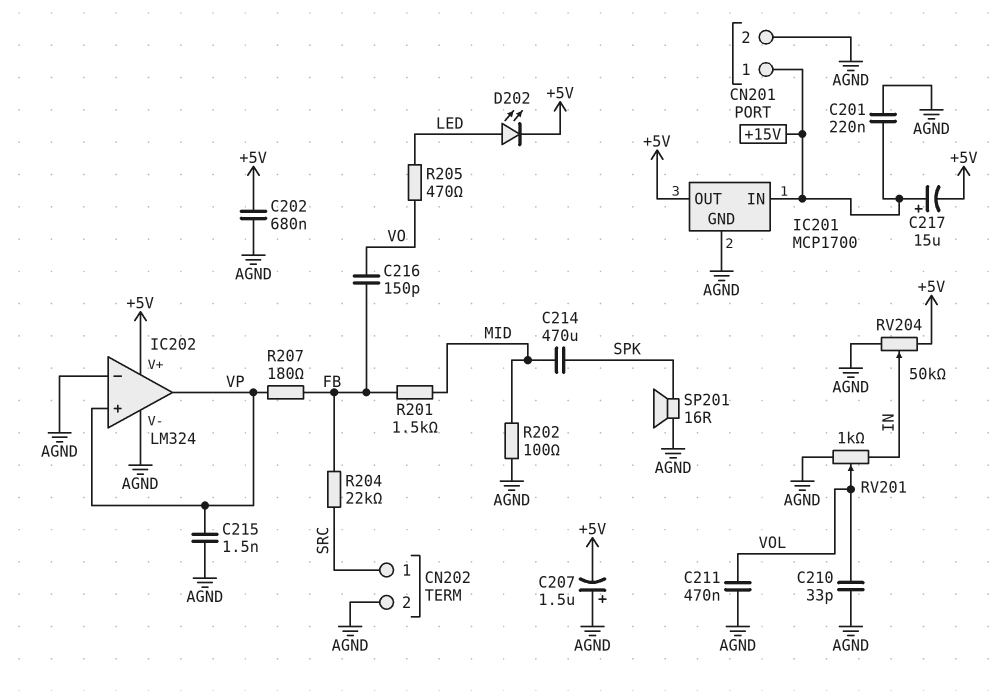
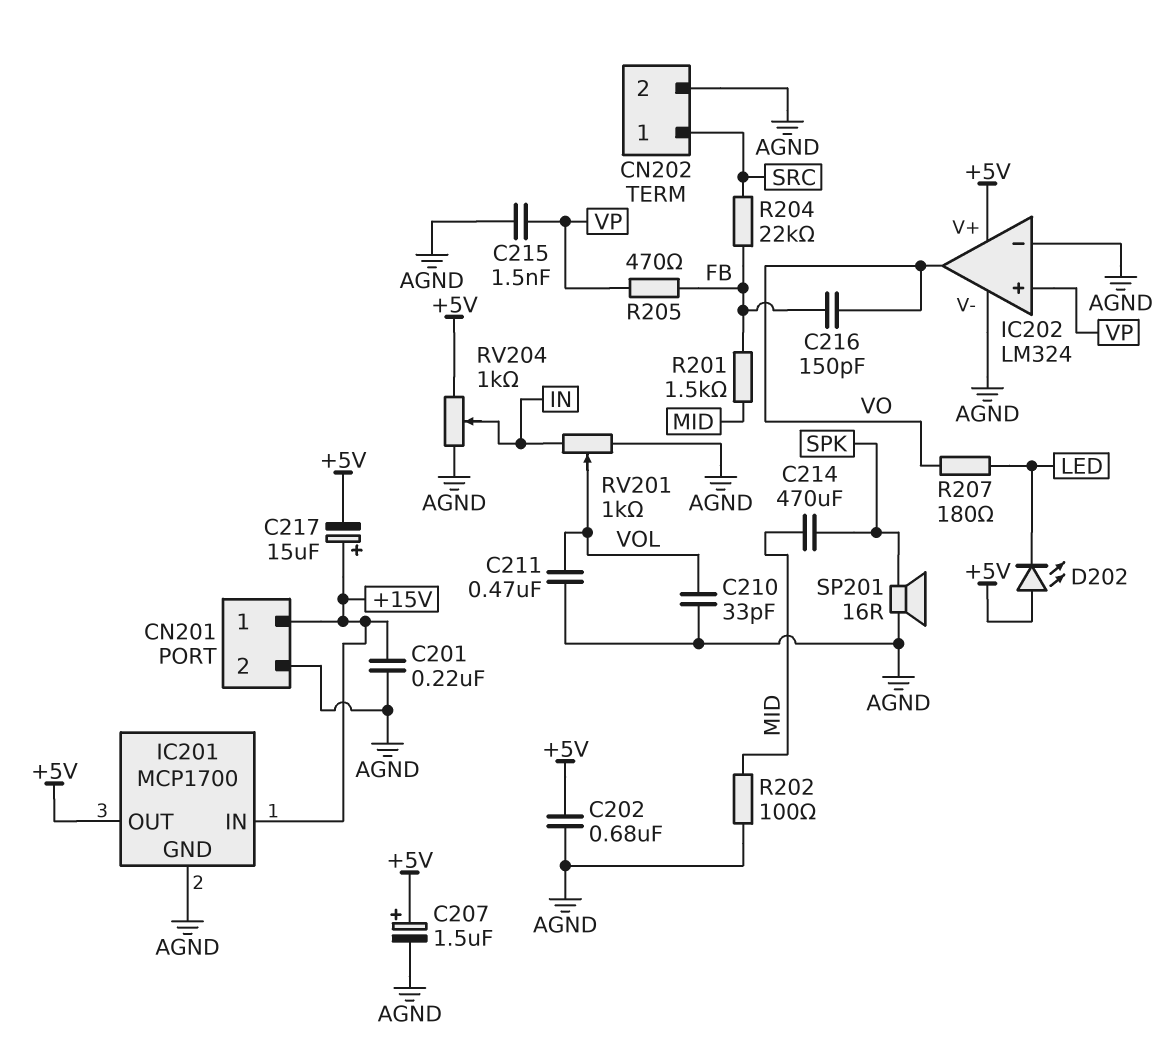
C207: 1.5uF (plus AGND, minus +5V) -> 1.5uF (plus +5V, minus AGND)
D202: LED (A LED, K +5V) -> LED (A +5V, K LED)
IC202 pin out: VP -> VO
R205: 470 (LED, VO) -> 470 (FB, VP)
R207: 180 (FB, VP) -> 180 (LED, VO)
RV204: 50k (+5V, AGND, wiper IN) -> 1k (+5V, AGND, wiper IN)

